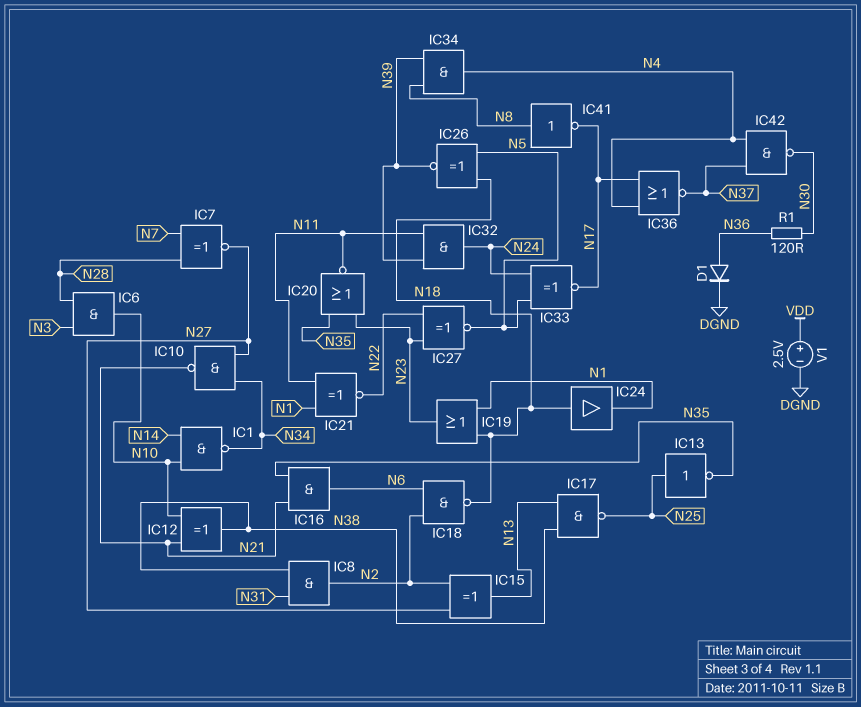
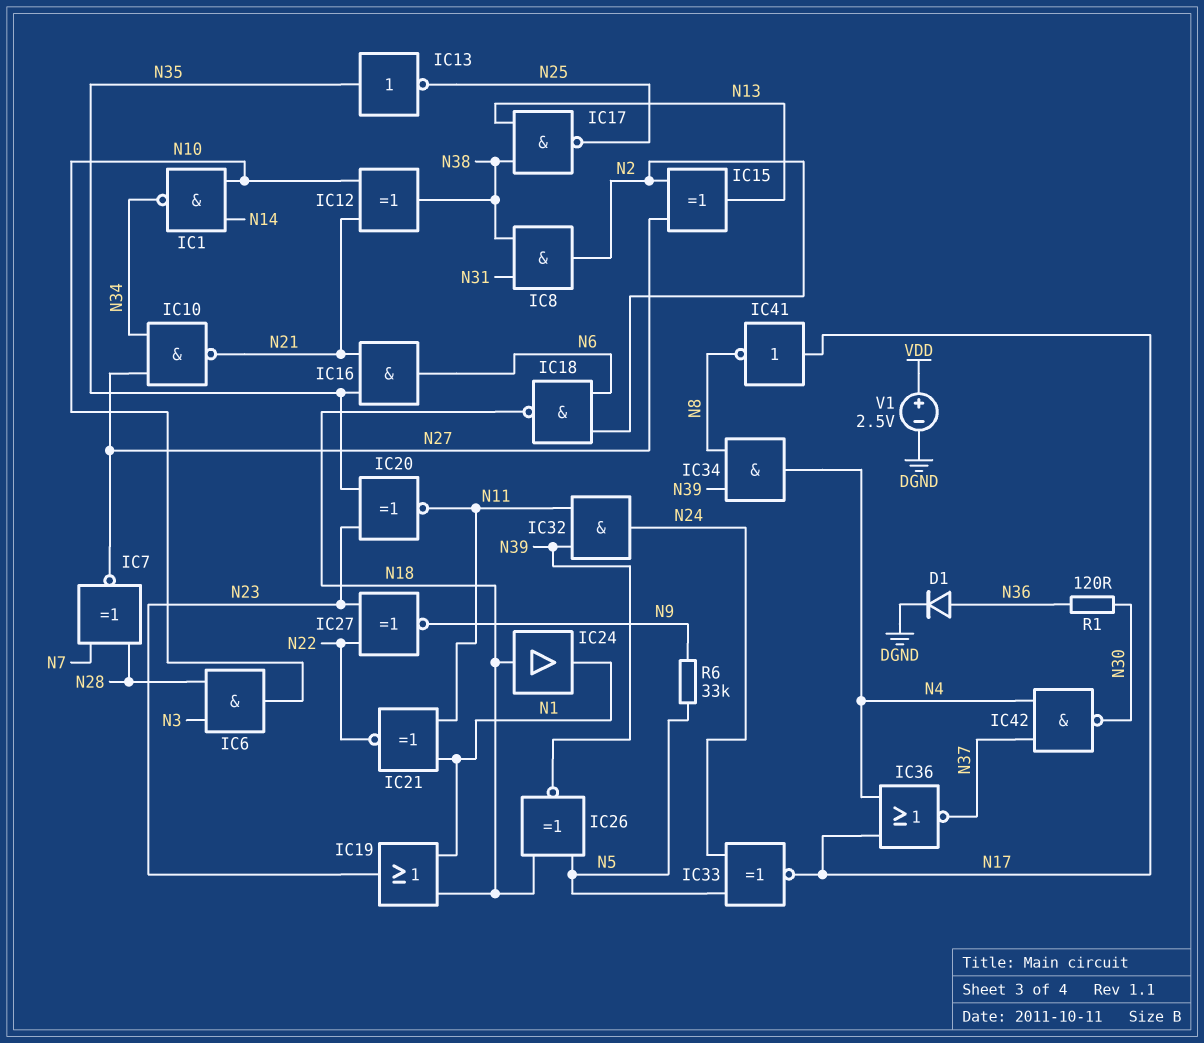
IC13: NOT (in N25, out N35) -> NOT (in N35, out N25)
IC20: NOR (in N23, in N35, out N11) -> XNOR (in N23, in N35, out N11)
IC27: XNOR (in N22, in N23, out N5) -> XNOR (in N22, in N23, out N9)
IC41: NOT (in N8, out N17) -> NOT (in N17, out N8)
R6: none -> 33k (N5, N9)

